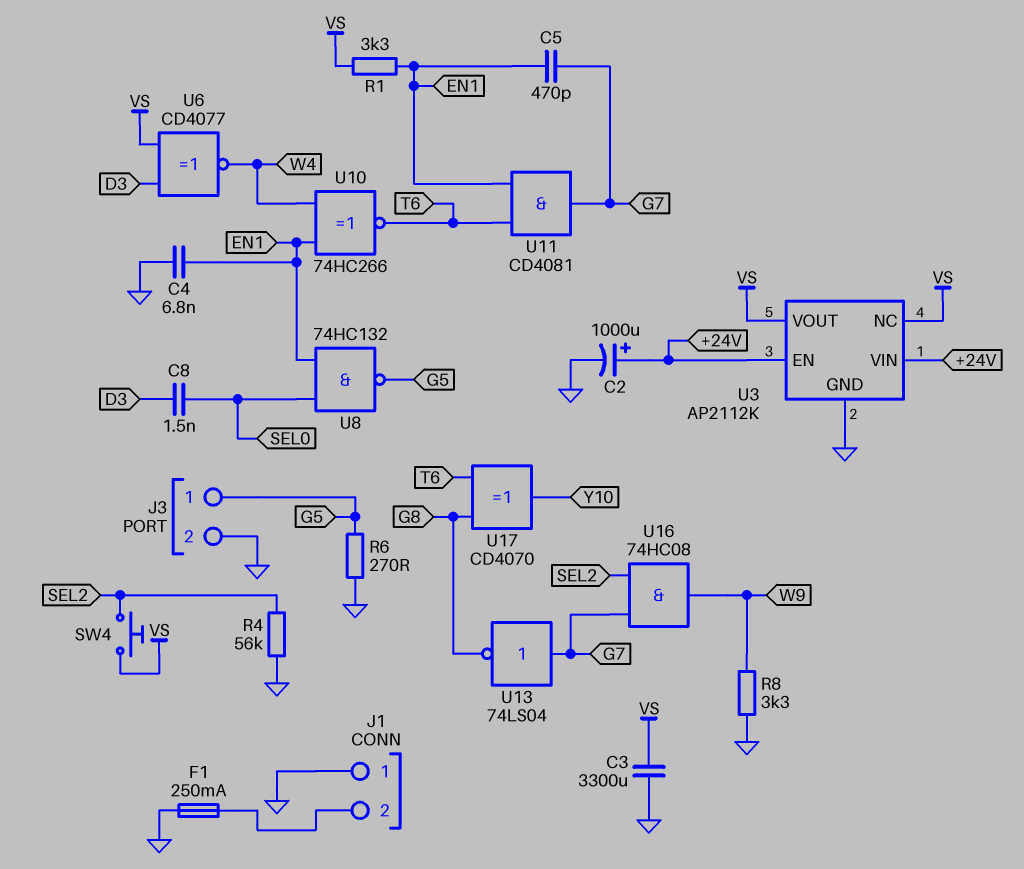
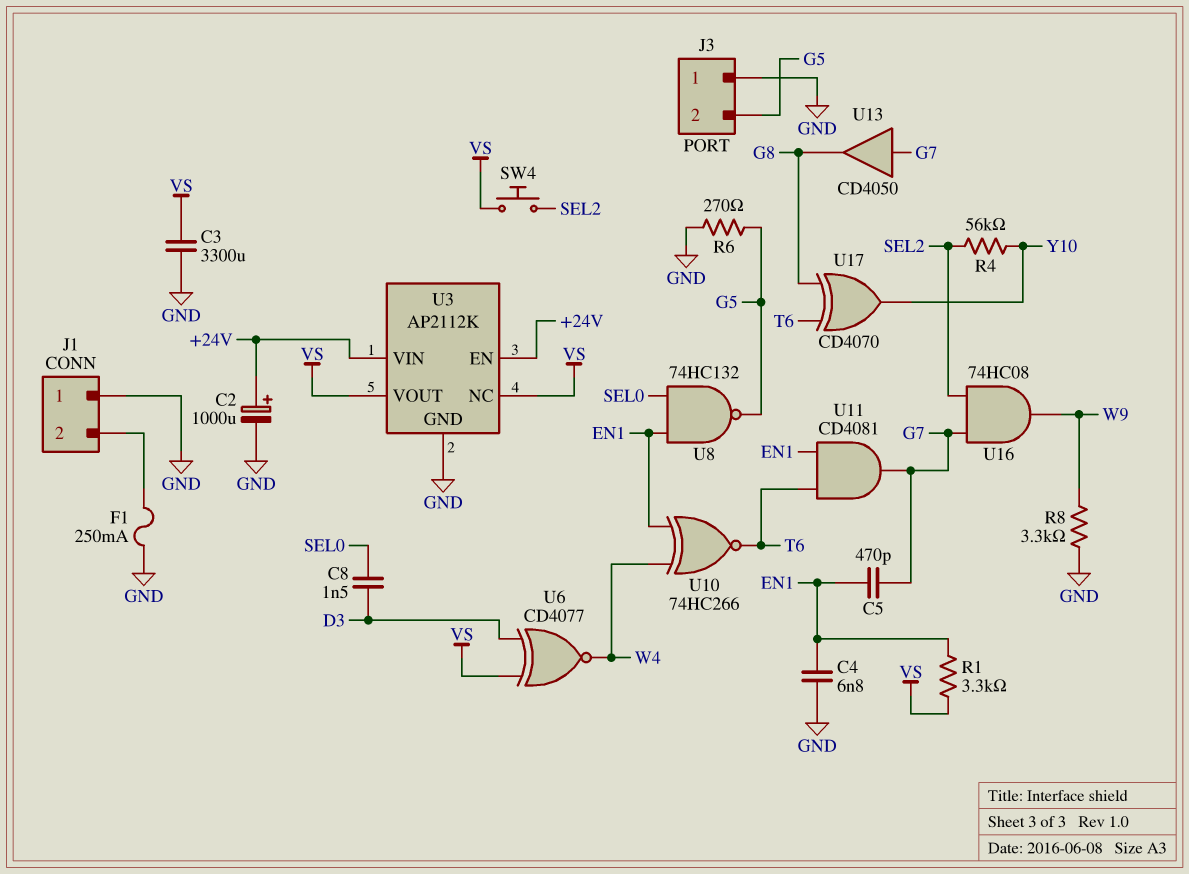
J3 pin 1: G5 -> GND
J3 pin 2: GND -> G5
R4: 56k (GND, SEL2) -> 56k (SEL2, Y10)
U13: NOT 74LS04 (in G7, out G8) -> buffer CD4050 (in G7, out G8)

